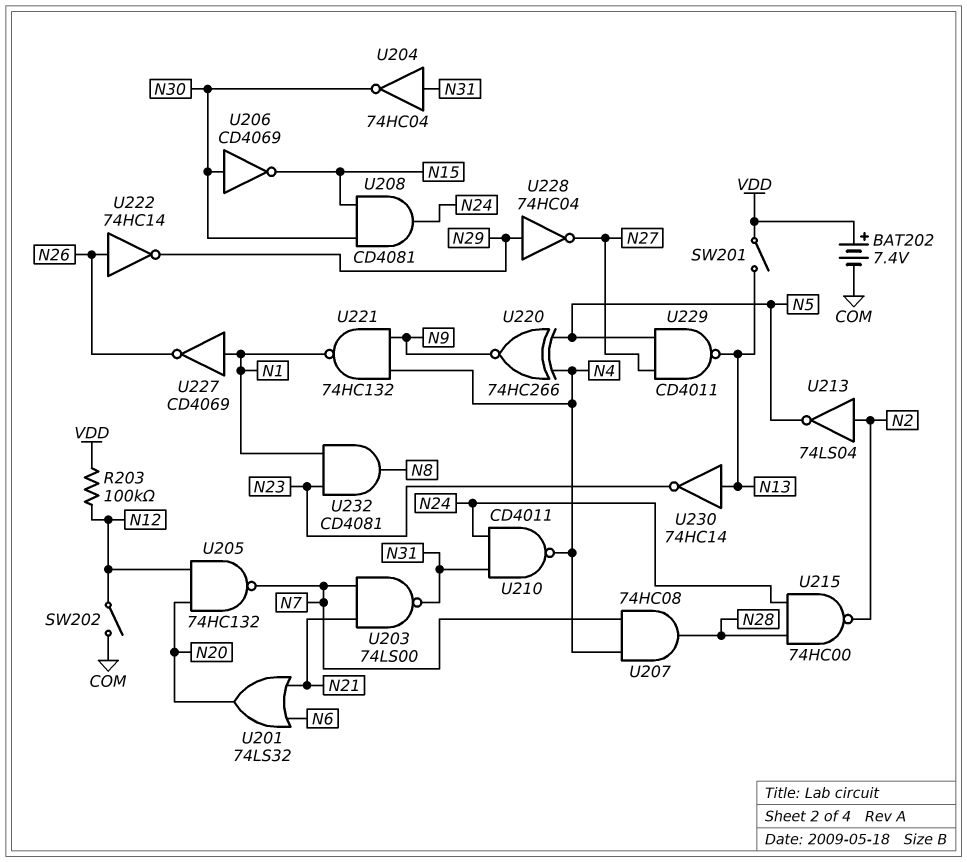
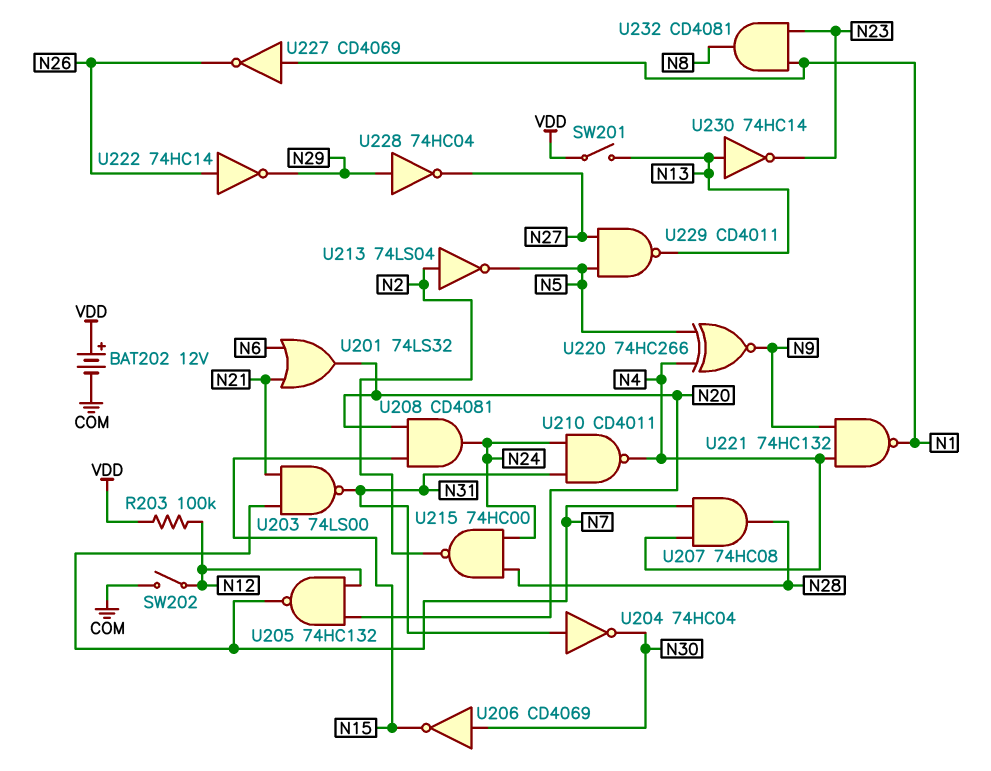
BAT202: 7.4V (plus VDD, minus COM) -> 12V (plus VDD, minus COM)
U208: AND CD4081 (in N15, in N30, out N24) -> AND CD4081 (in N15, in N20, out N24)

